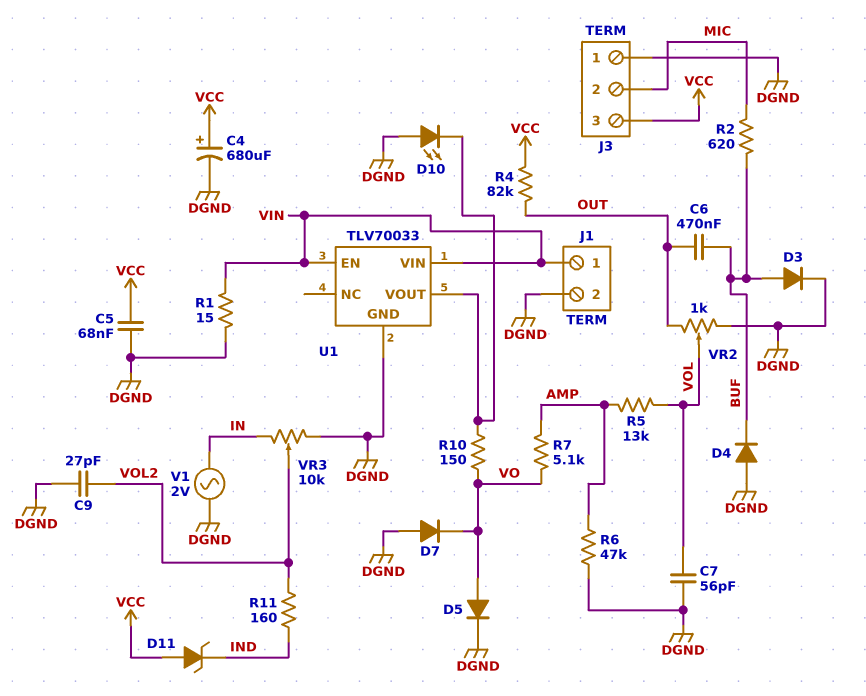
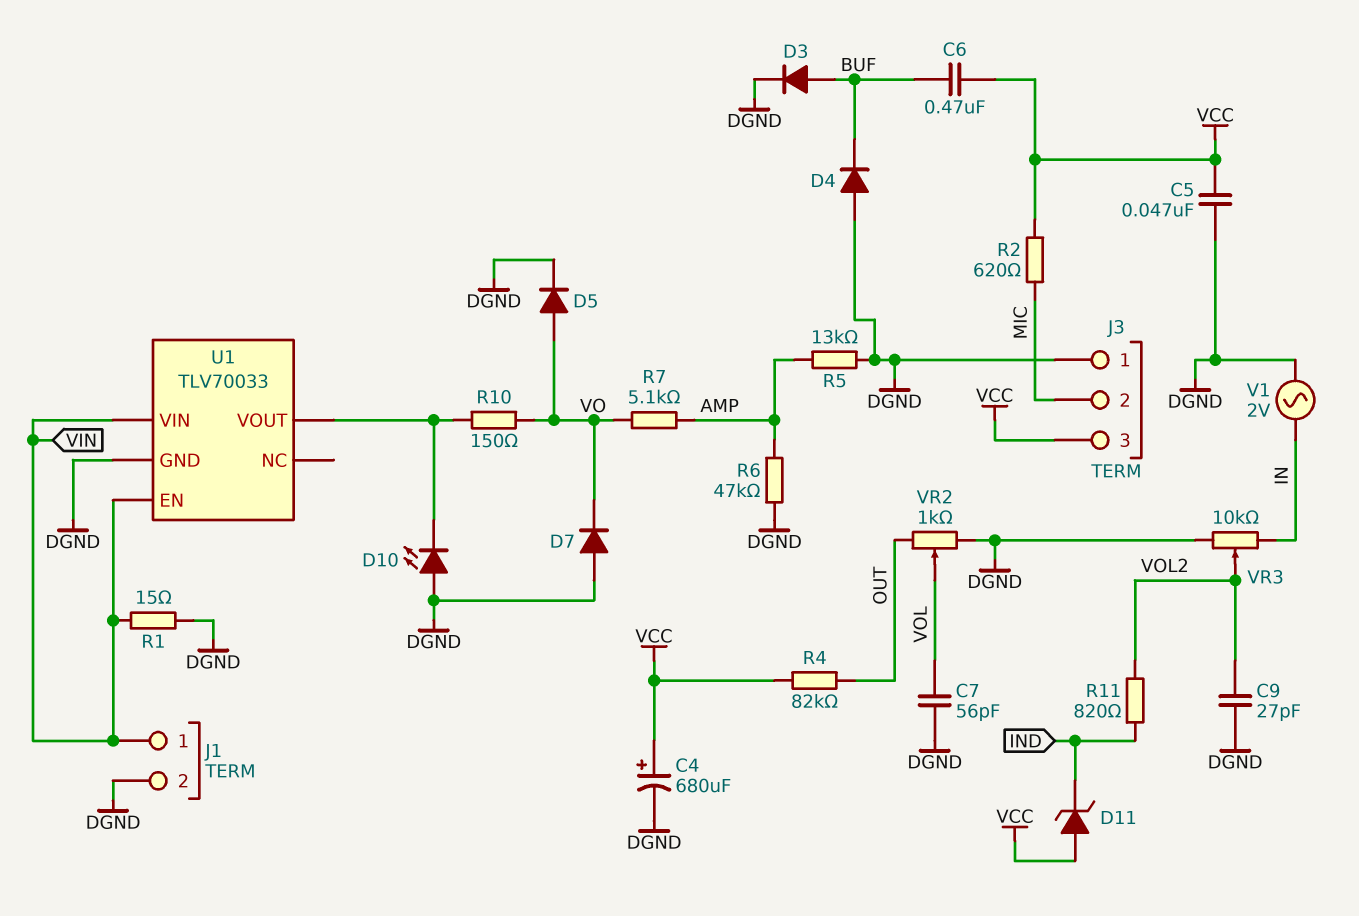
C5: 68nF (DGND, VCC) -> 47nF (DGND, VCC)
C6: 470nF (BUF, OUT) -> 470nF (BUF, VCC)
R2: 620 (BUF, MIC) -> 620 (MIC, VCC)
R5: 13k (AMP, VOL) -> 13k (AMP, DGND)
R11: 160 (IND, VOL2) -> 820 (IND, VOL2)

